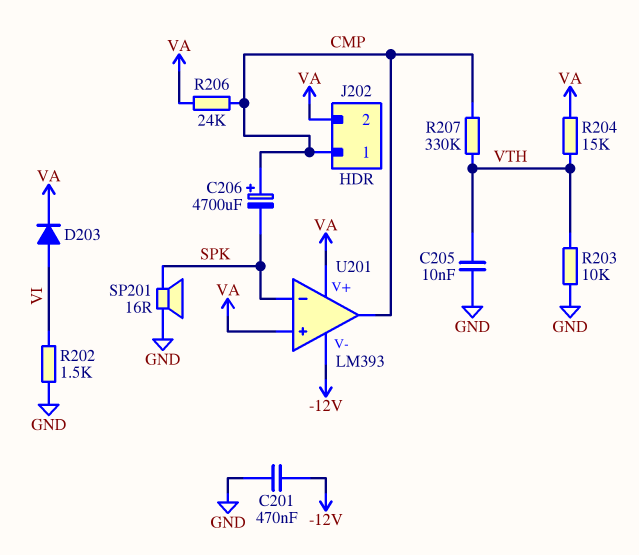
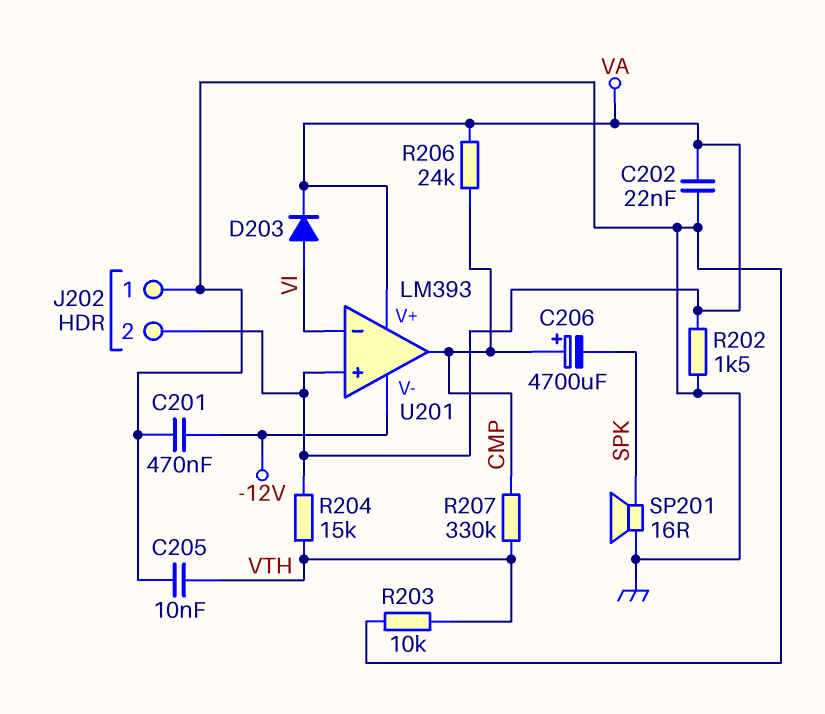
C202: none -> 22nF (GND, VA)
J202 pin 1: CMP -> GND
R202: 1.5k (GND, VI) -> 1.5k (GND, VA)
U201 pin in-: SPK -> VI

